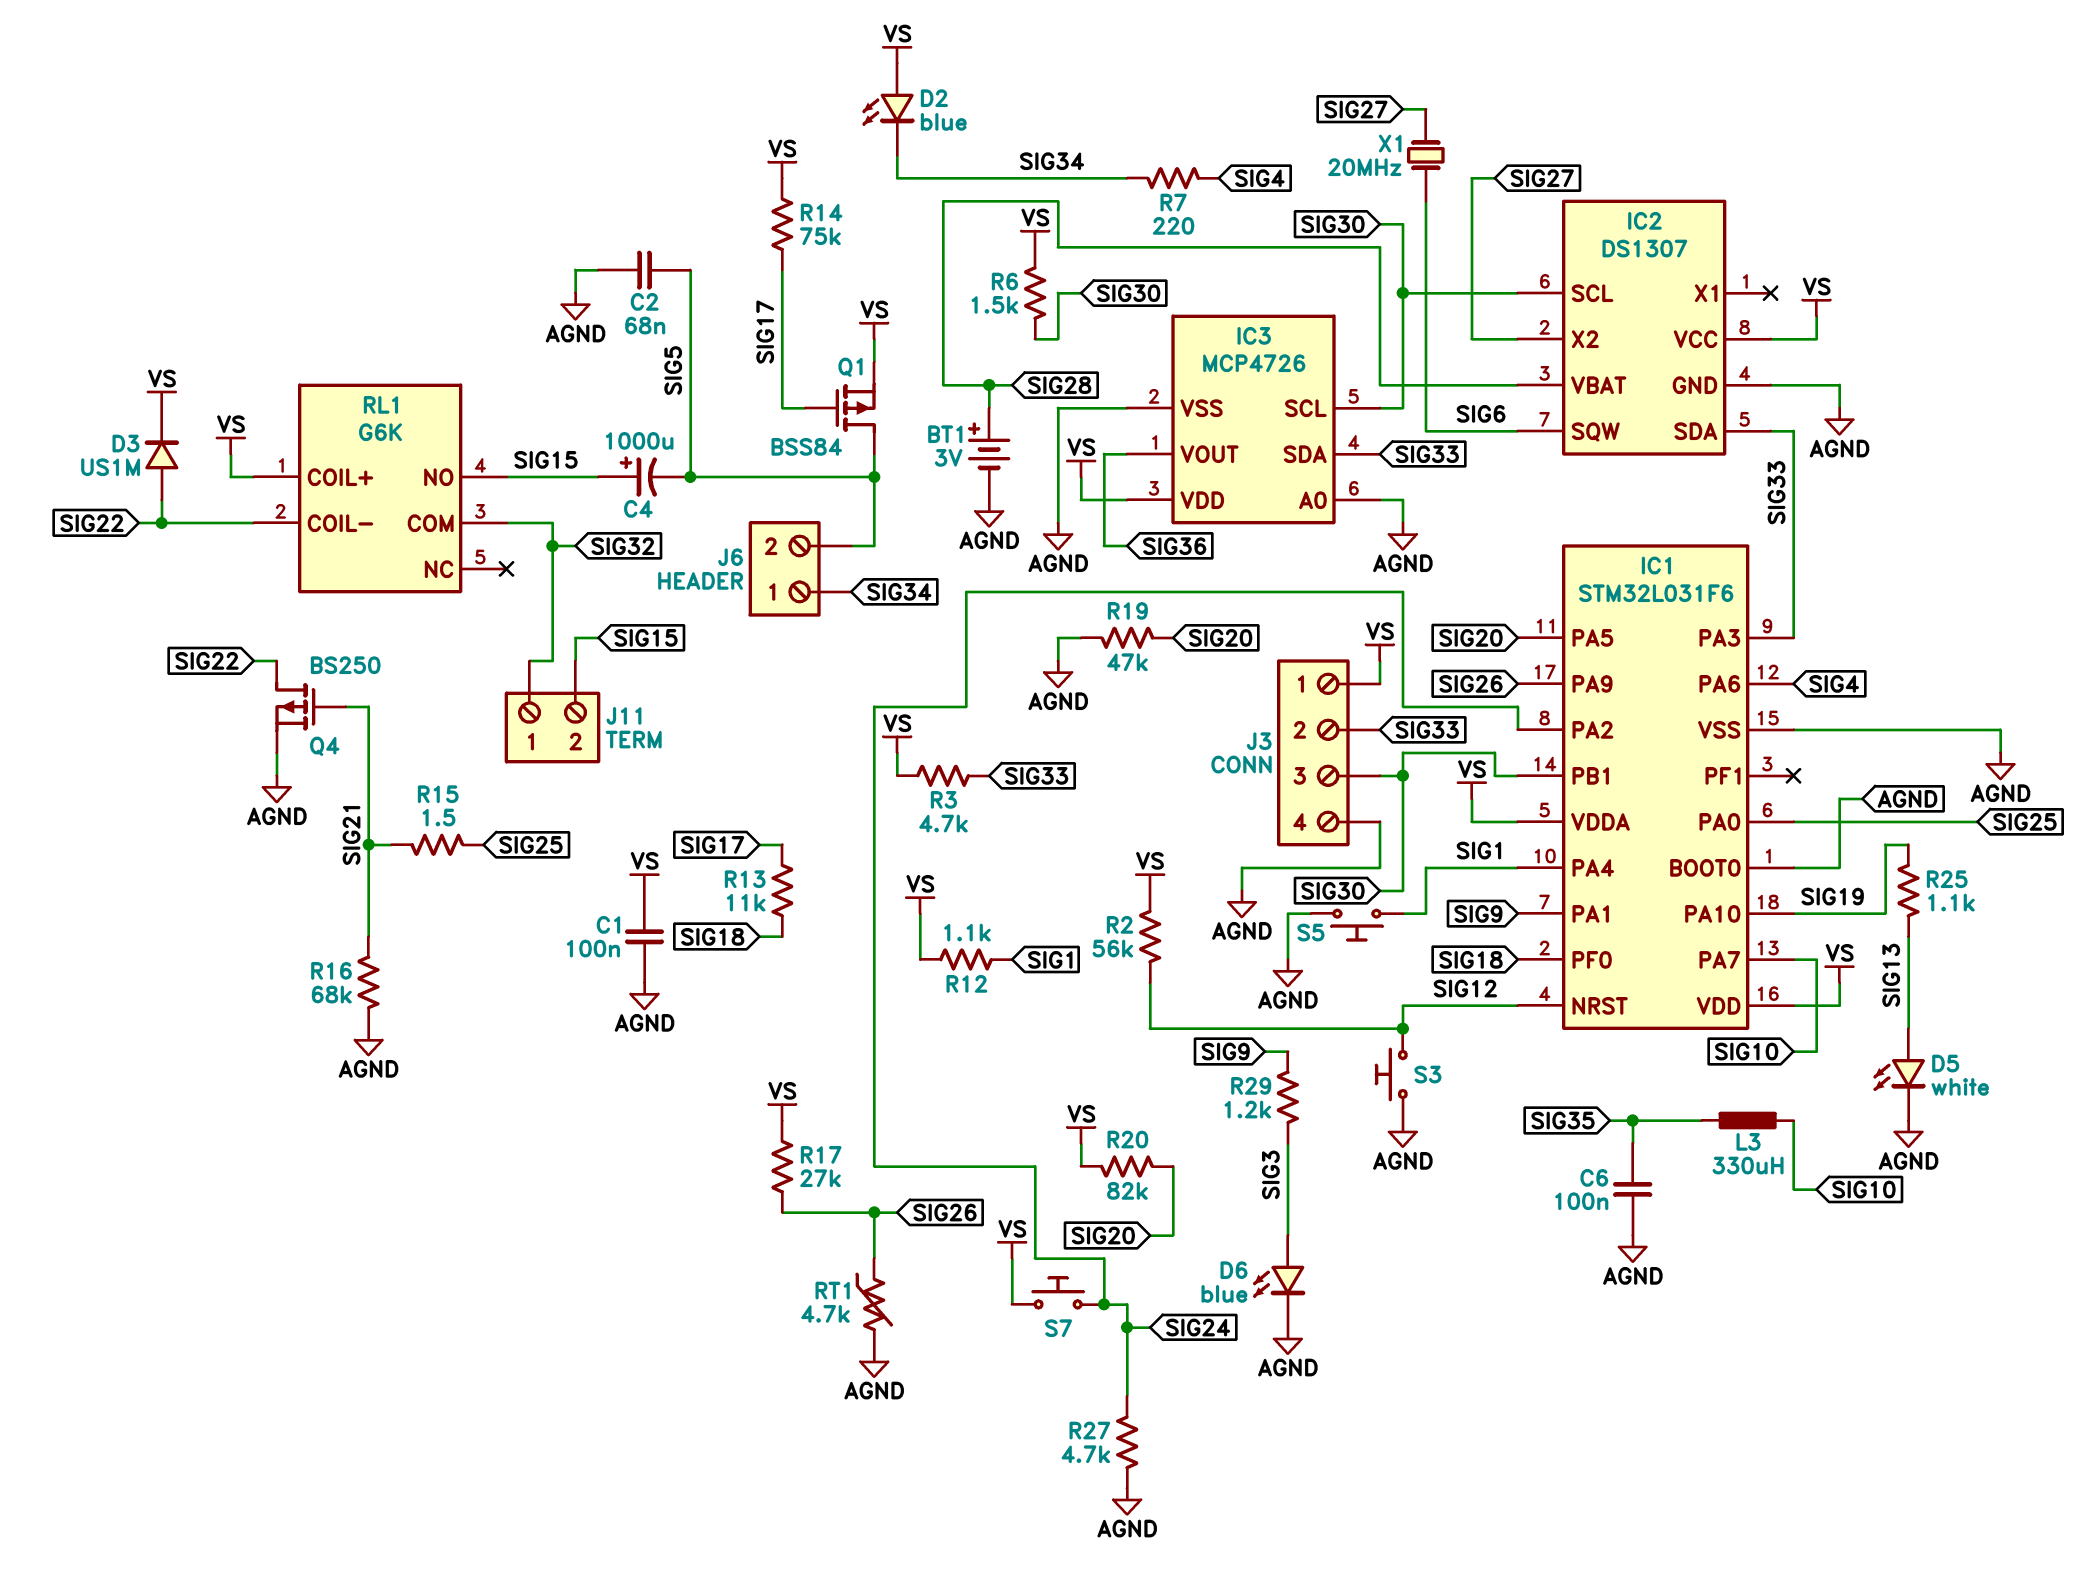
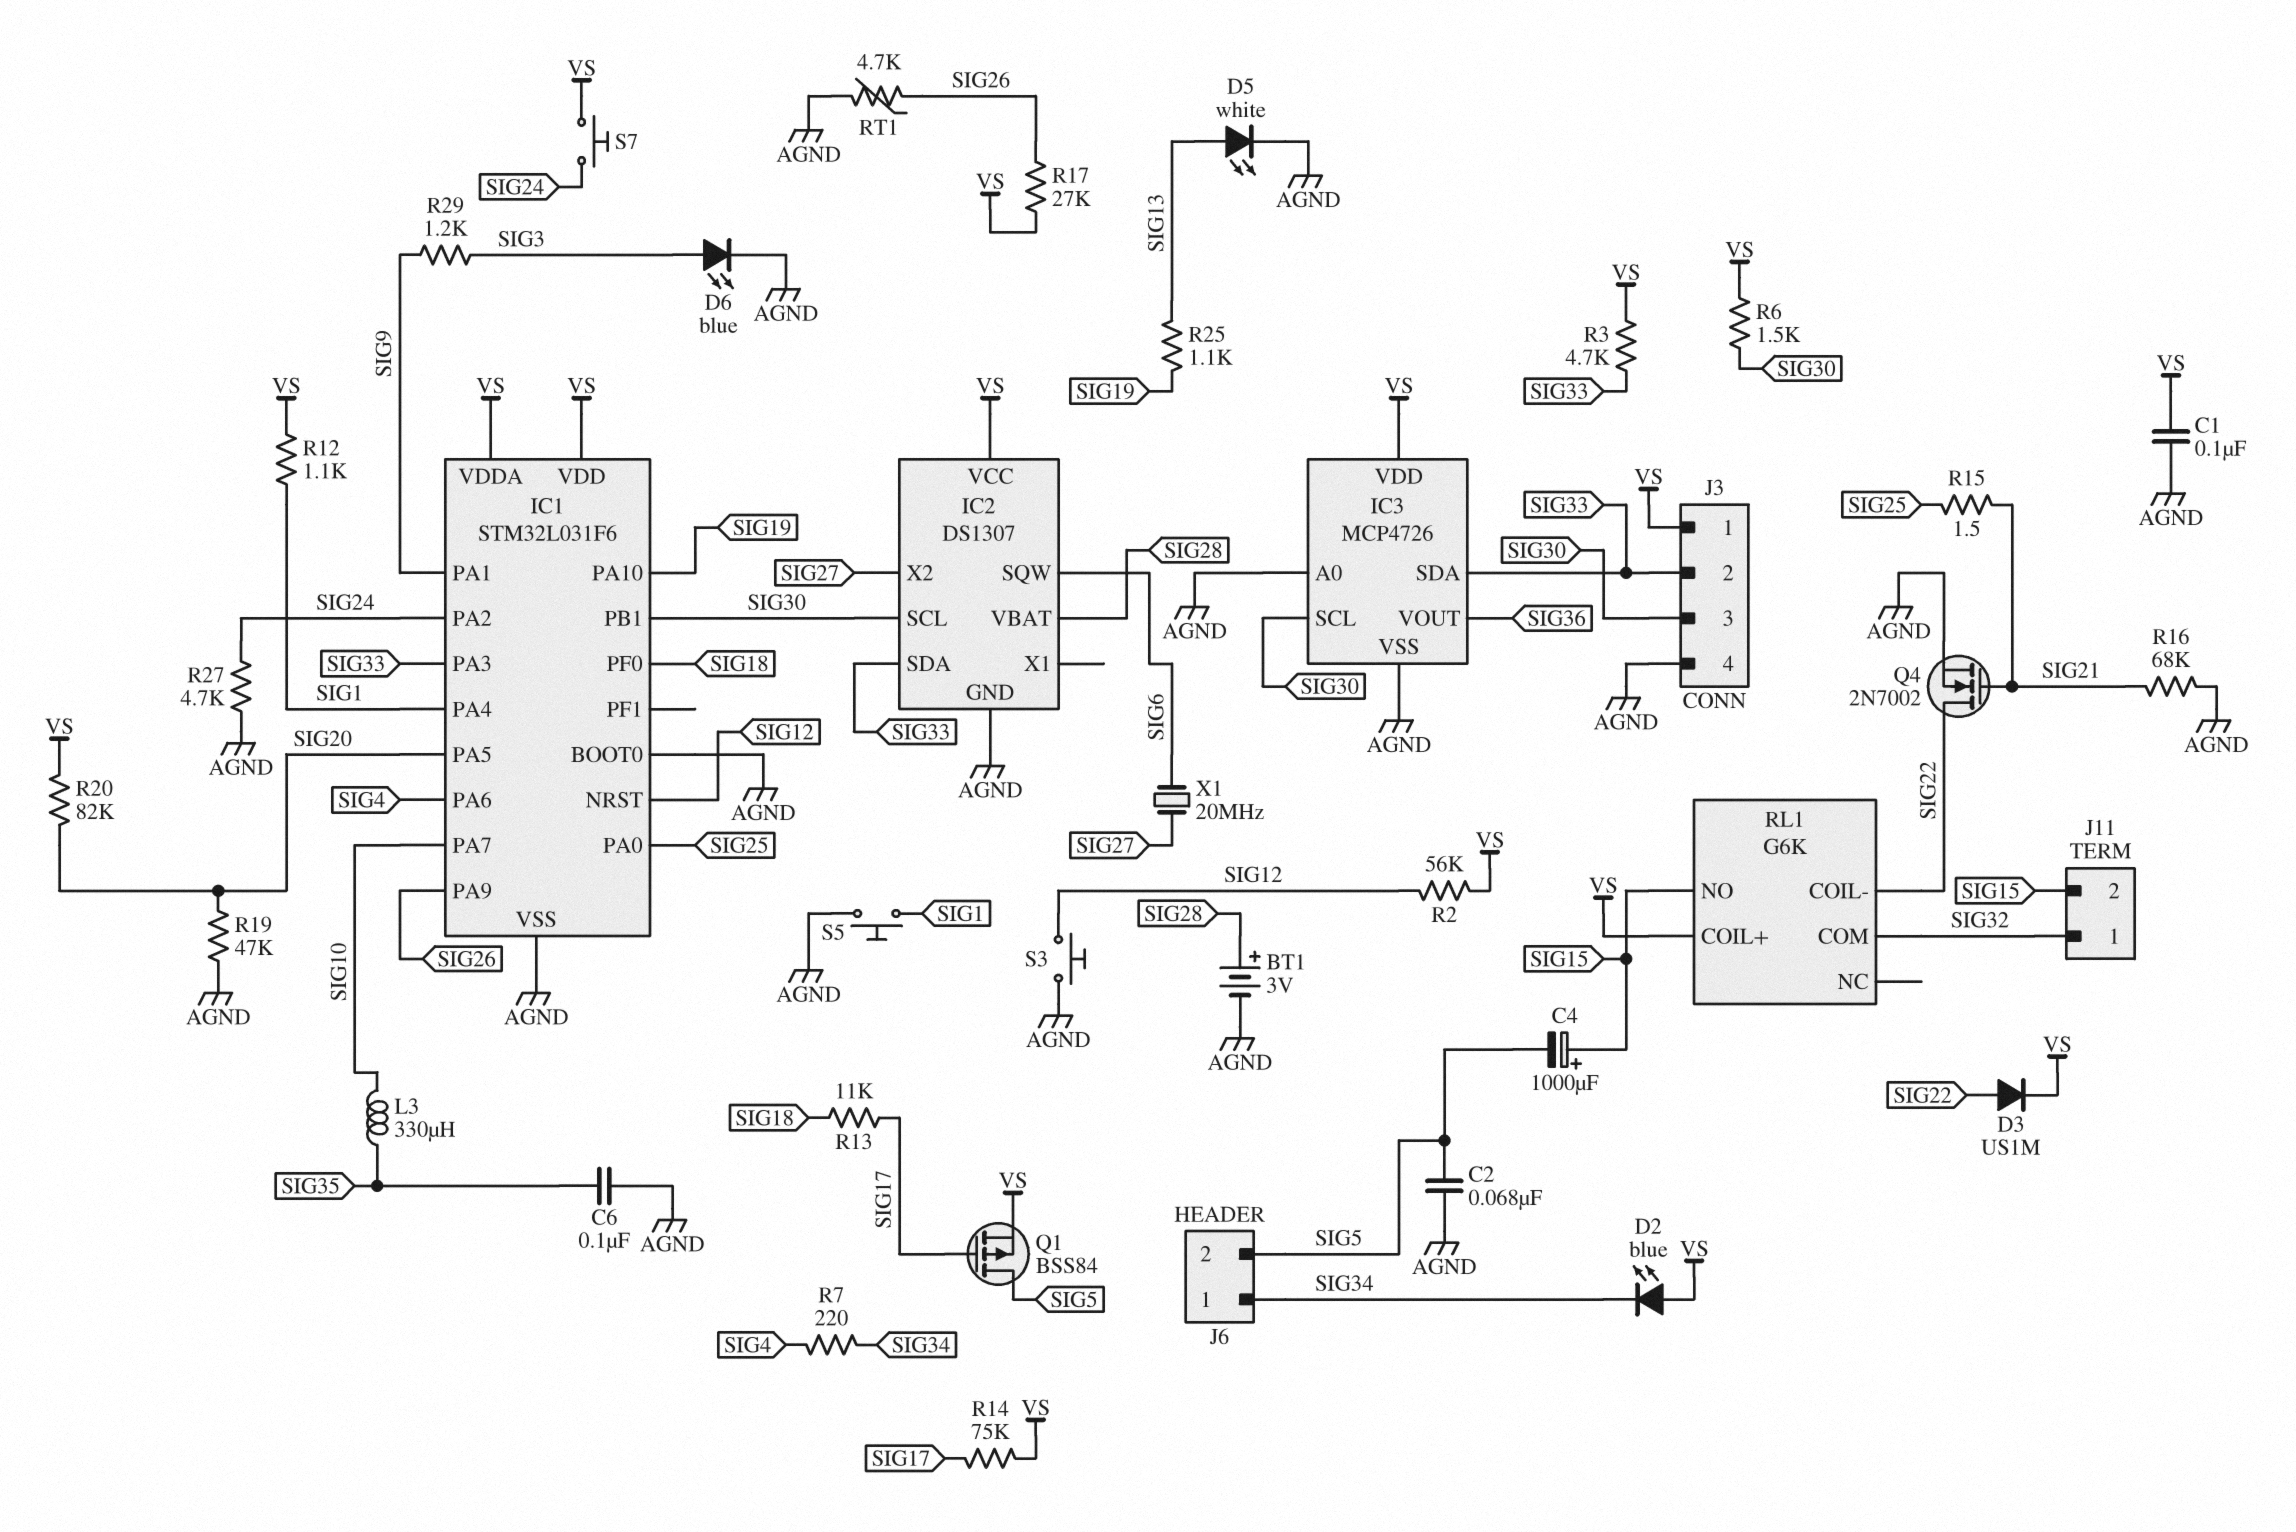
Q4: PMOS BS250 (G SIG21, D SIG22, S AGND) -> NMOS 2N7002 (G SIG21, D SIG22, S AGND)

